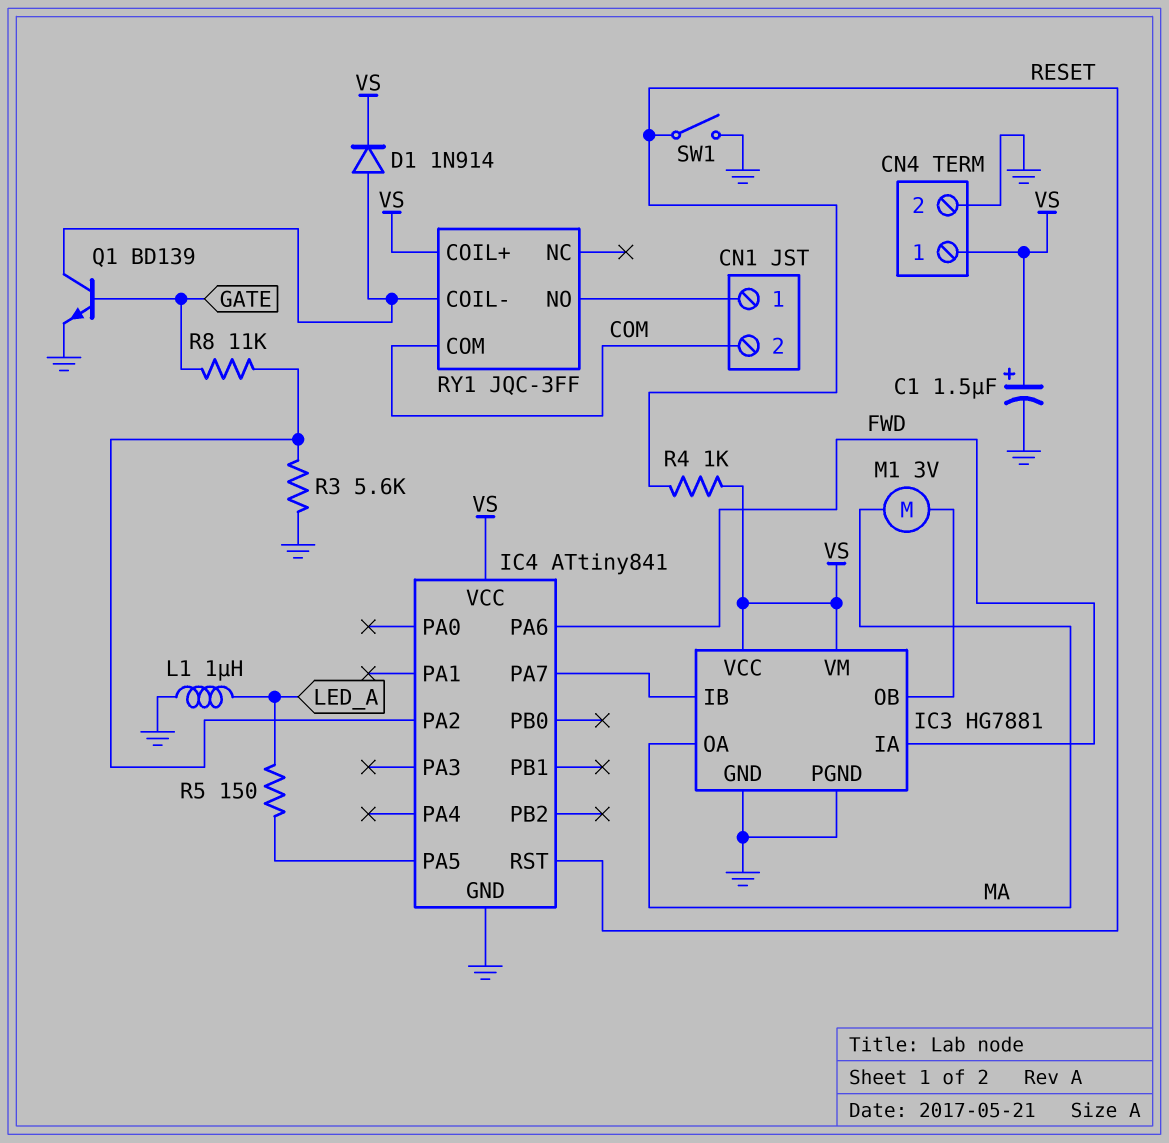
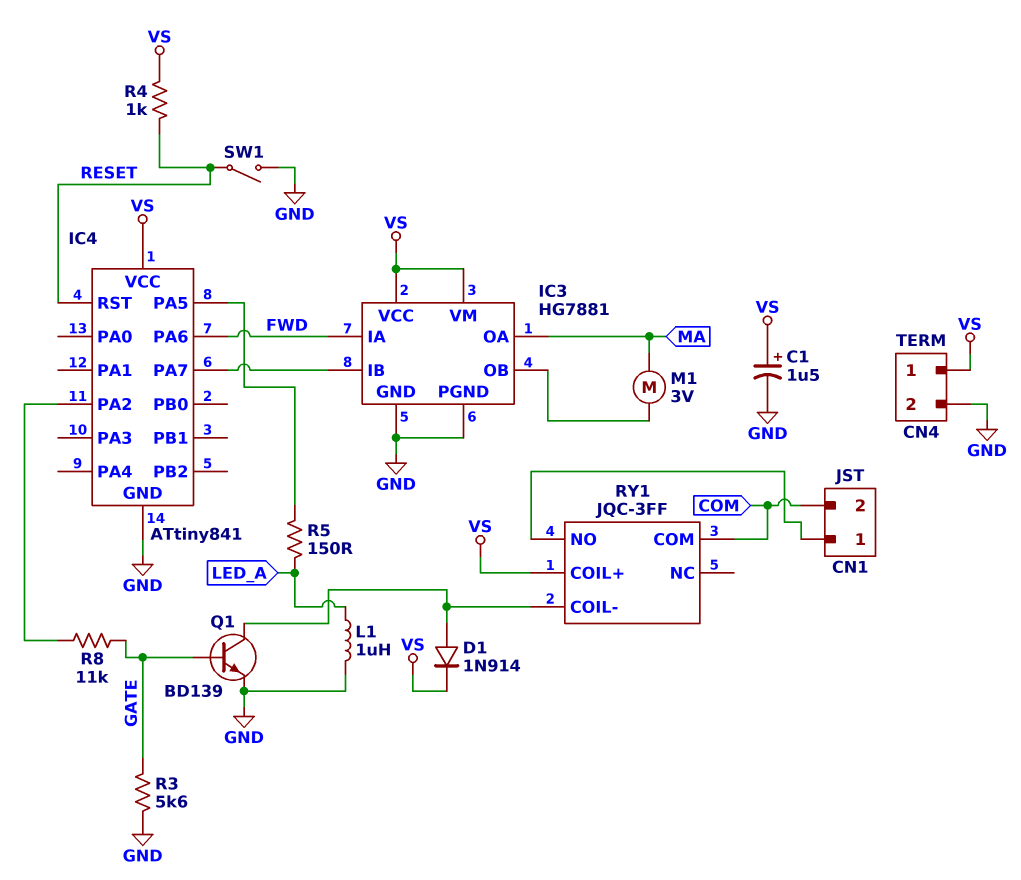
R3: 5.6k (GND, IC4/PA2) -> 5.6k (GATE, GND)

